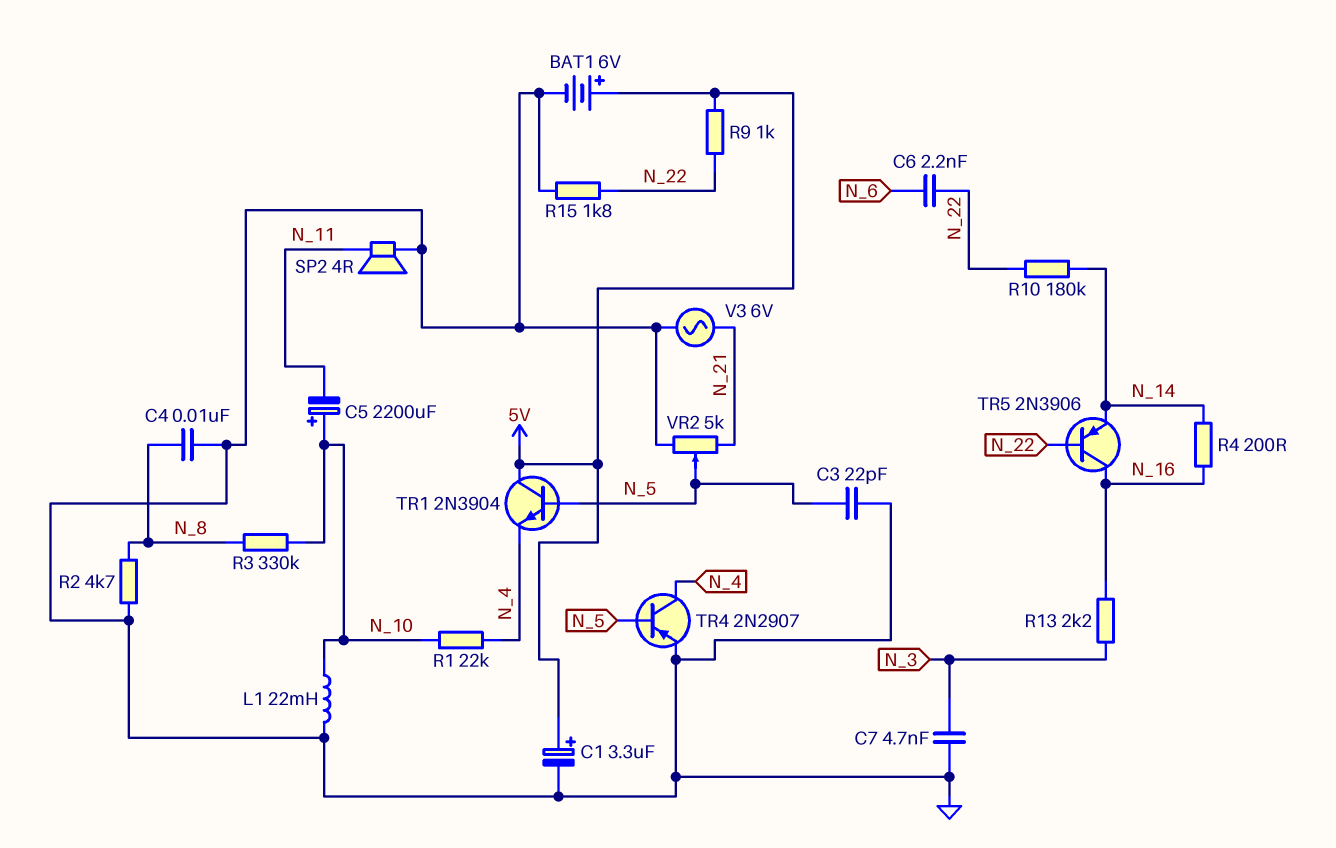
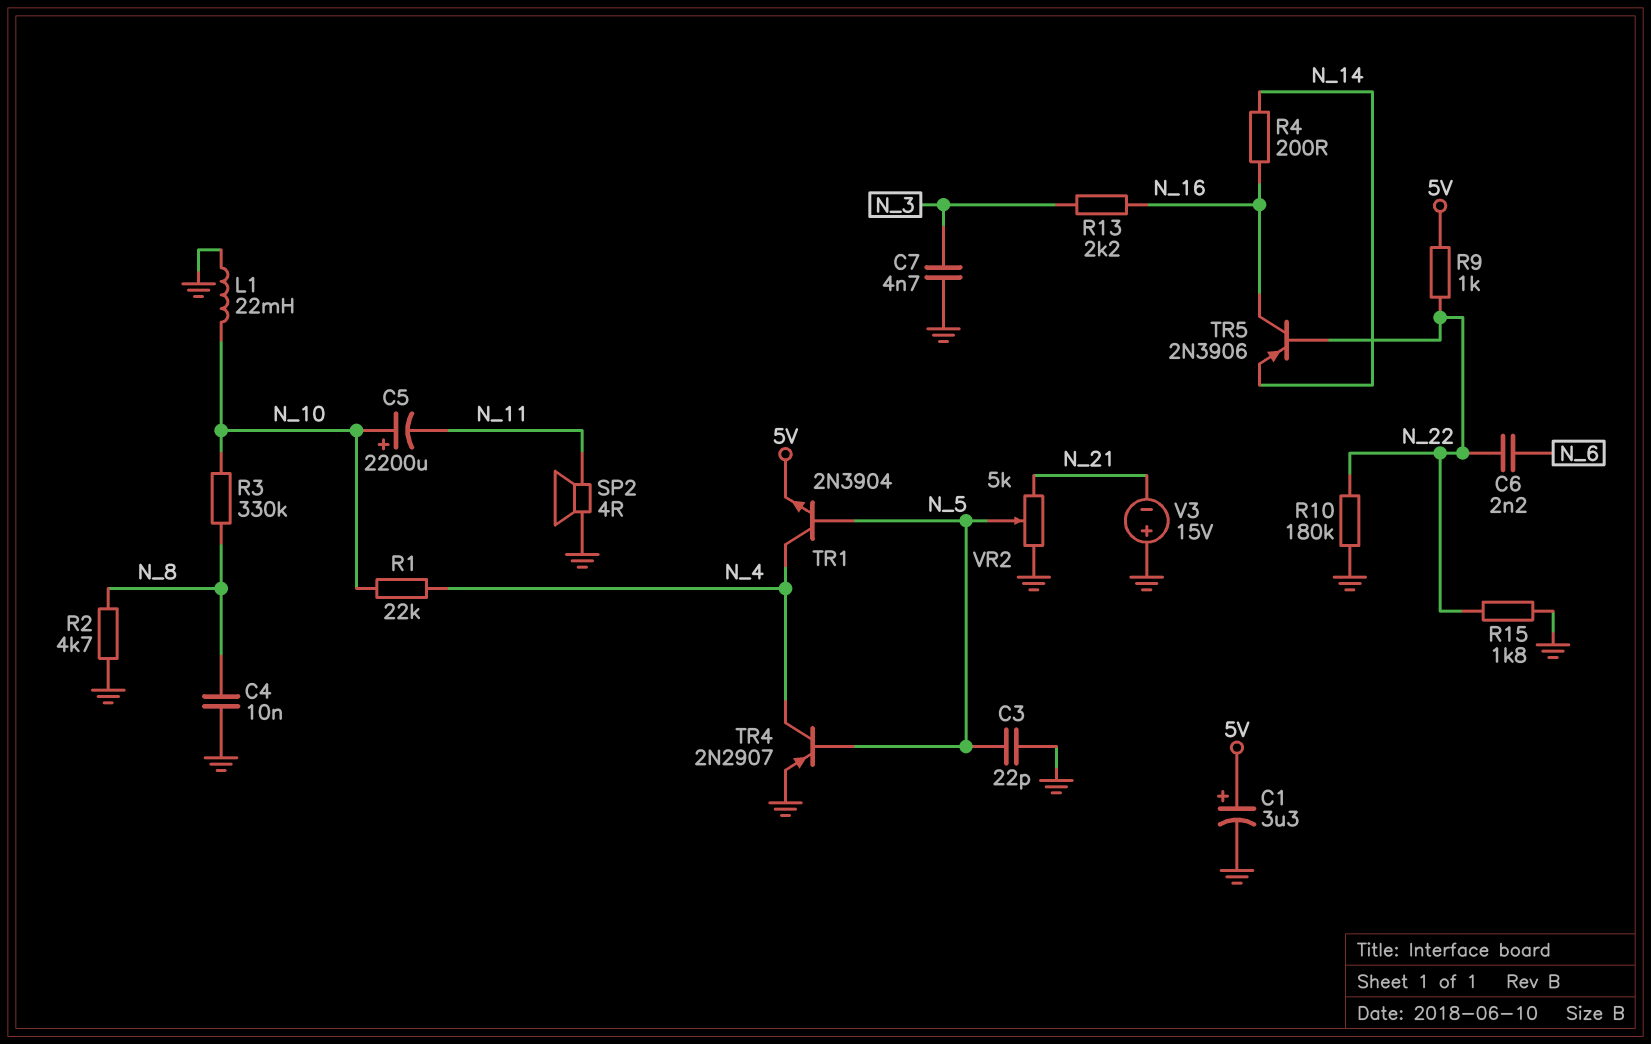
BAT1: 6V (plus 5V, minus GND) -> none
R10: 180k (N_14, N_22) -> 180k (GND, N_22)
TR1: NPN 2N3904 (B N_5, C 5V, E N_4) -> NPN 2N3904 (B N_5, C N_4, E 5V)
V3: AC 6V (GND, N_21) -> 15V (plus GND, minus N_21)

